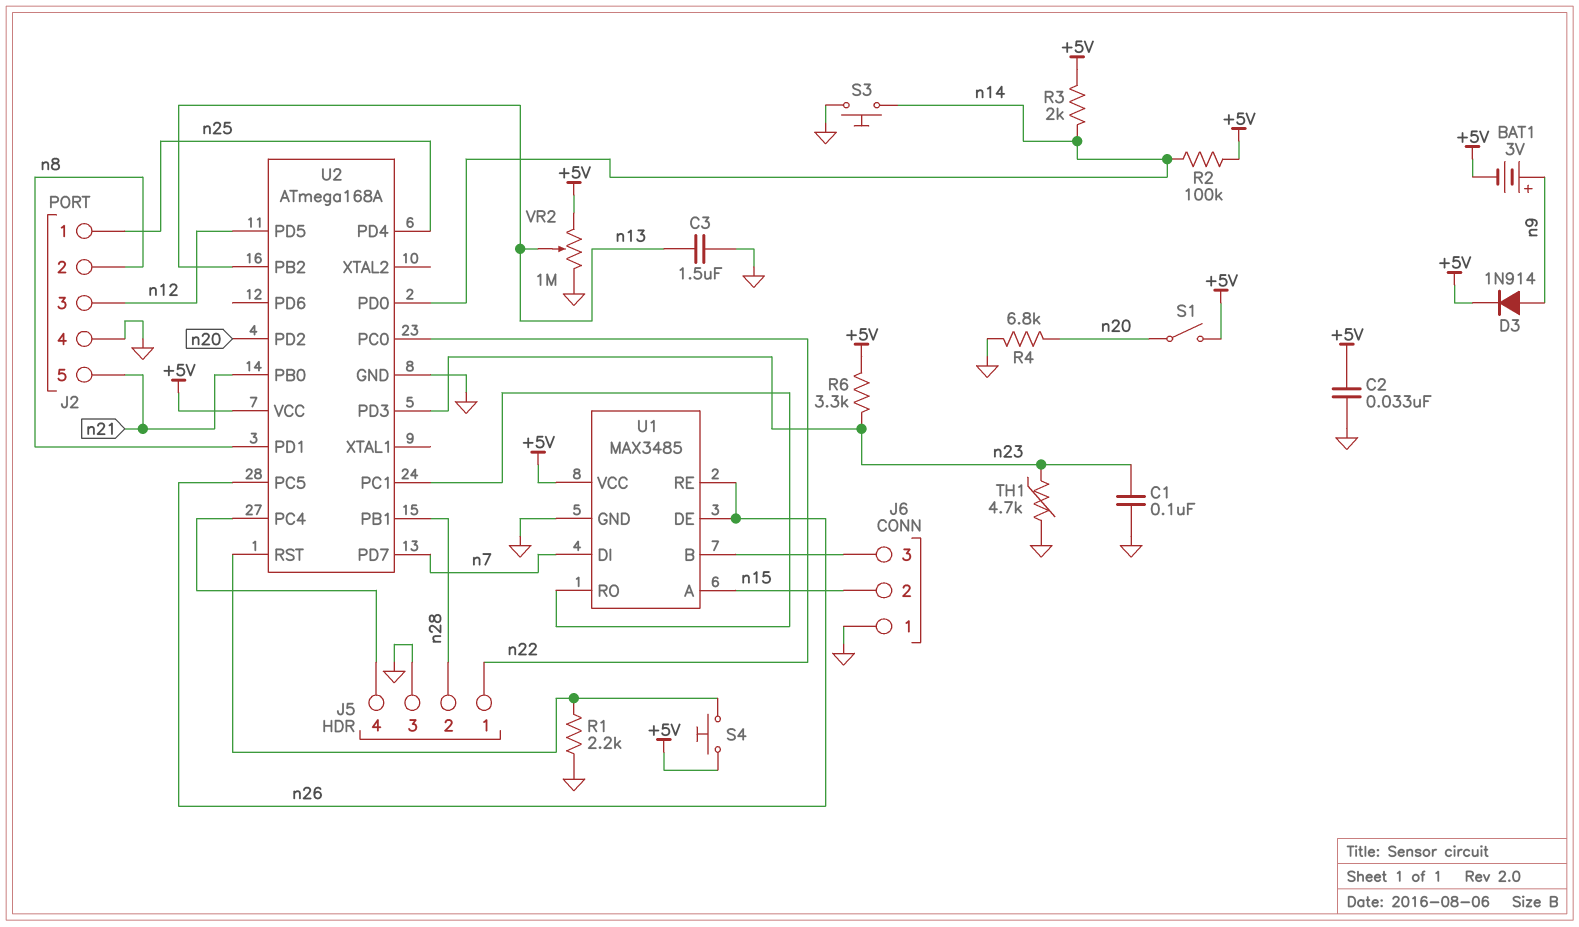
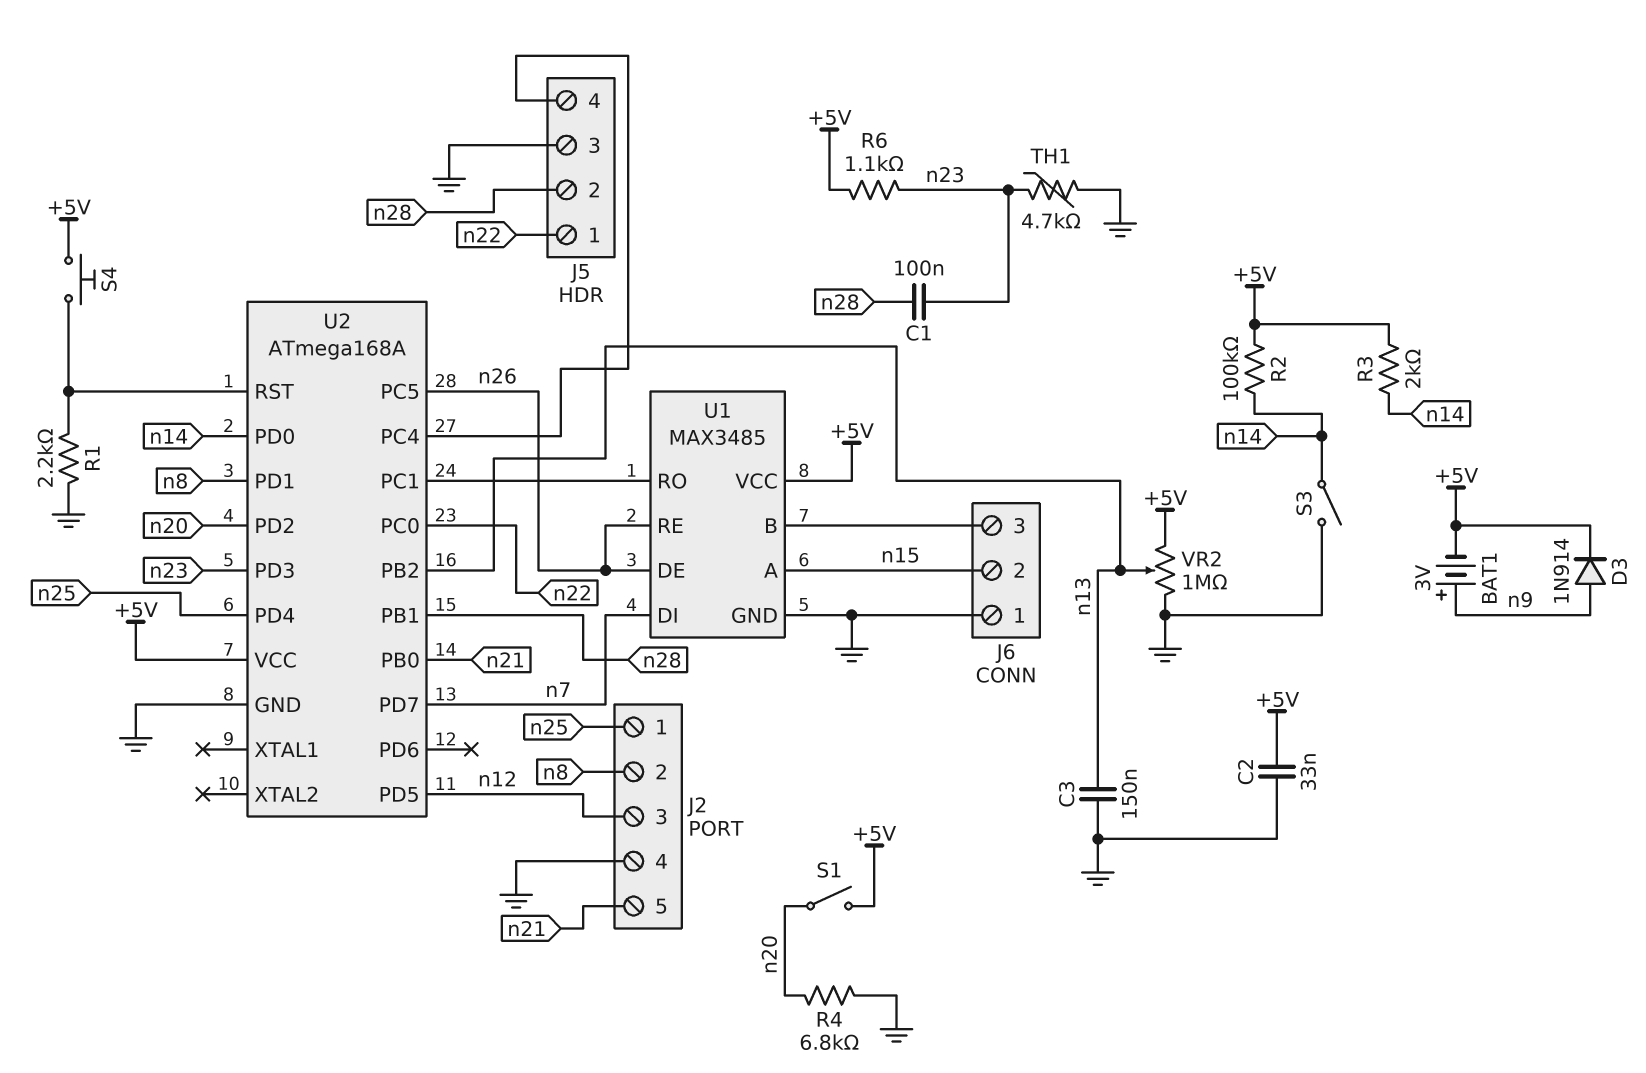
C1: 100nF (GND, n23) -> 100nF (n23, n28)
C3: 1.5uF (GND, n13) -> 150nF (GND, n13)
R6: 3.3k (+5V, n23) -> 1.1k (+5V, n23)
S3: button (GND, n14) -> switch (GND, n14)

